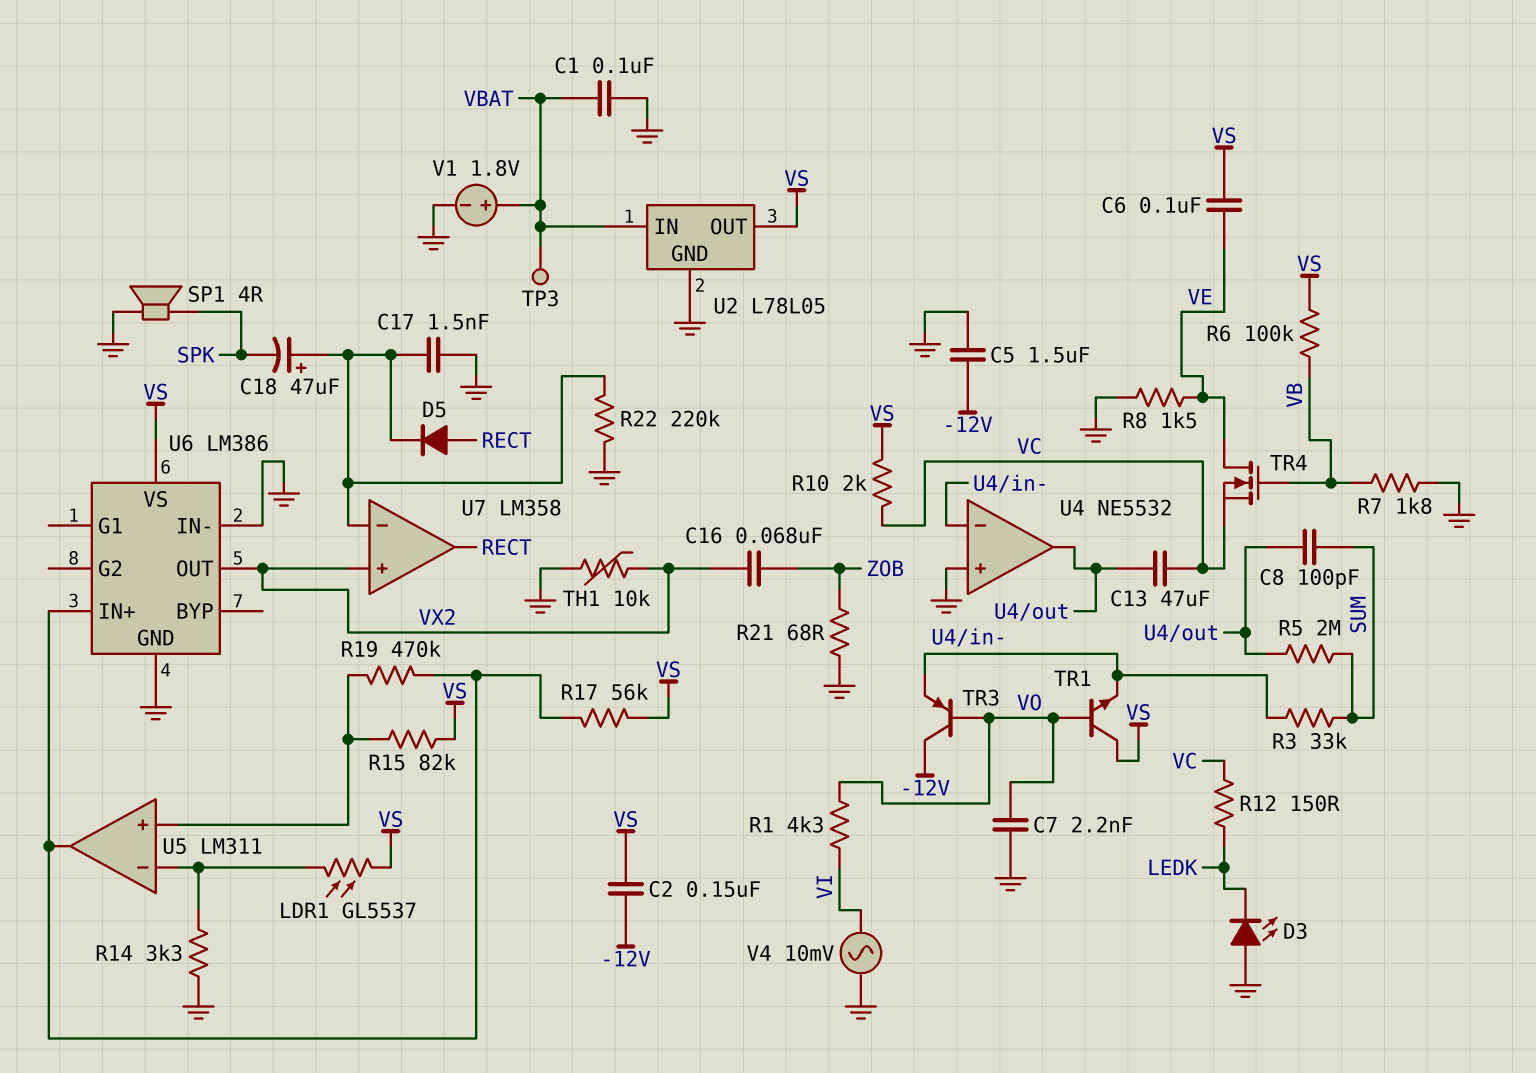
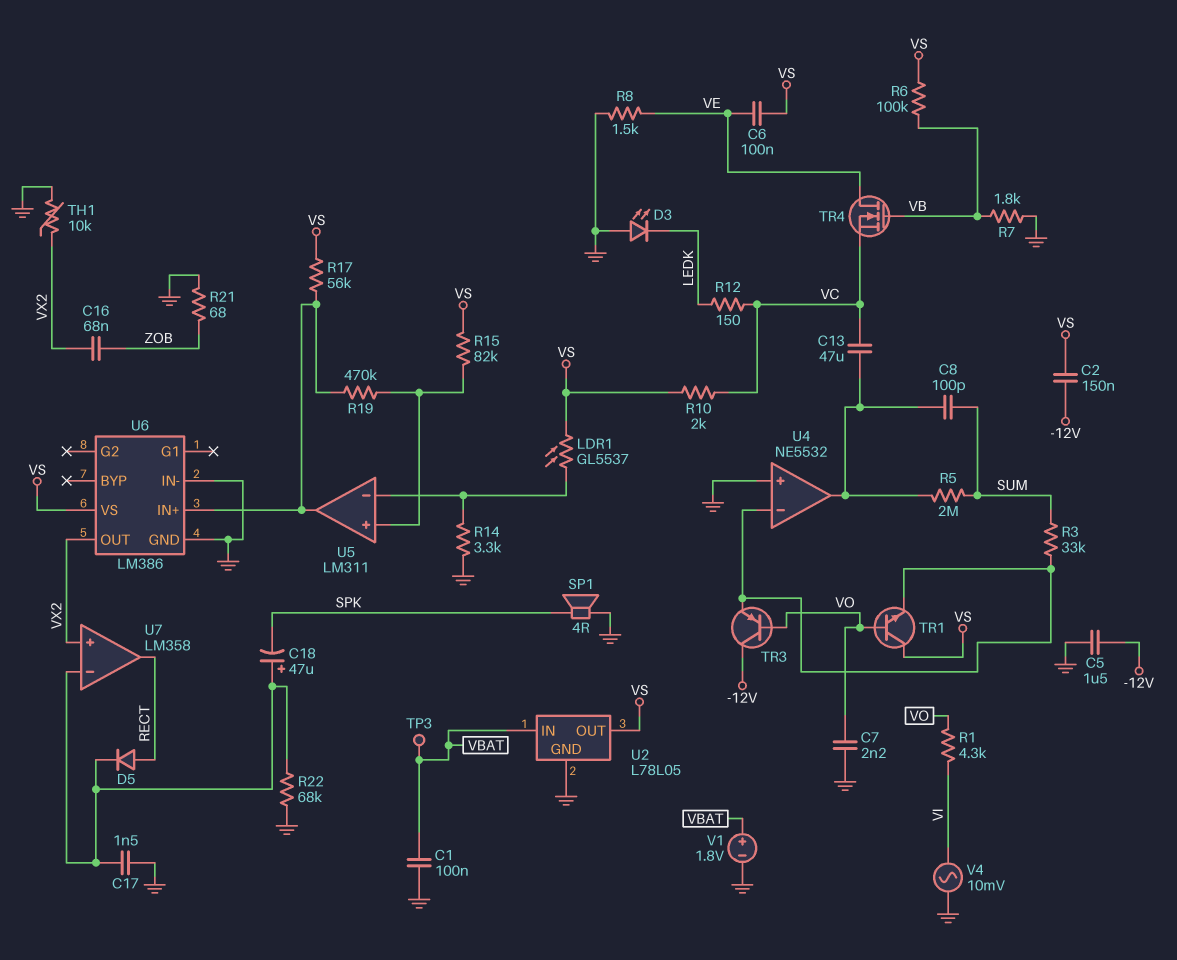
R22: 220k (GND, U7/in-) -> 68k (GND, U7/in-)

